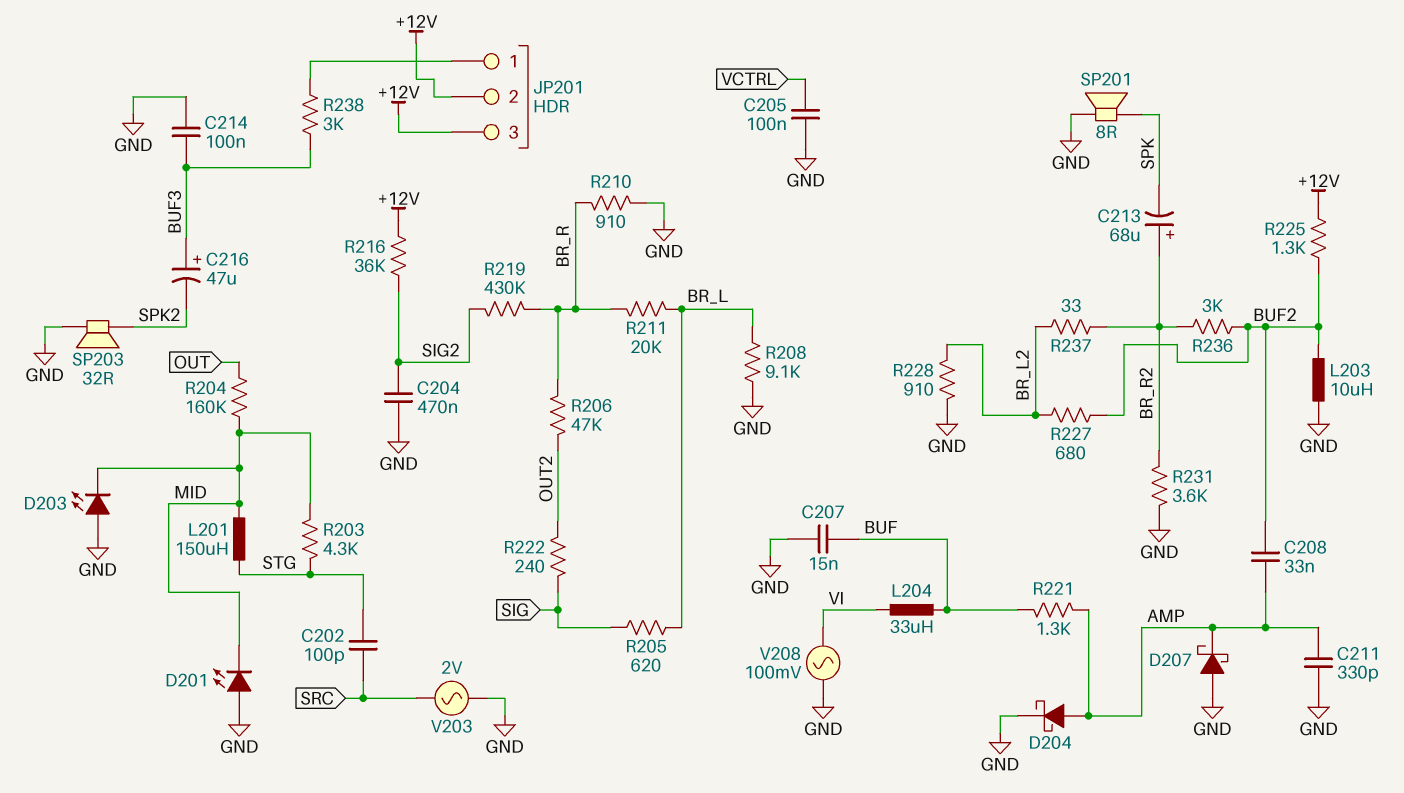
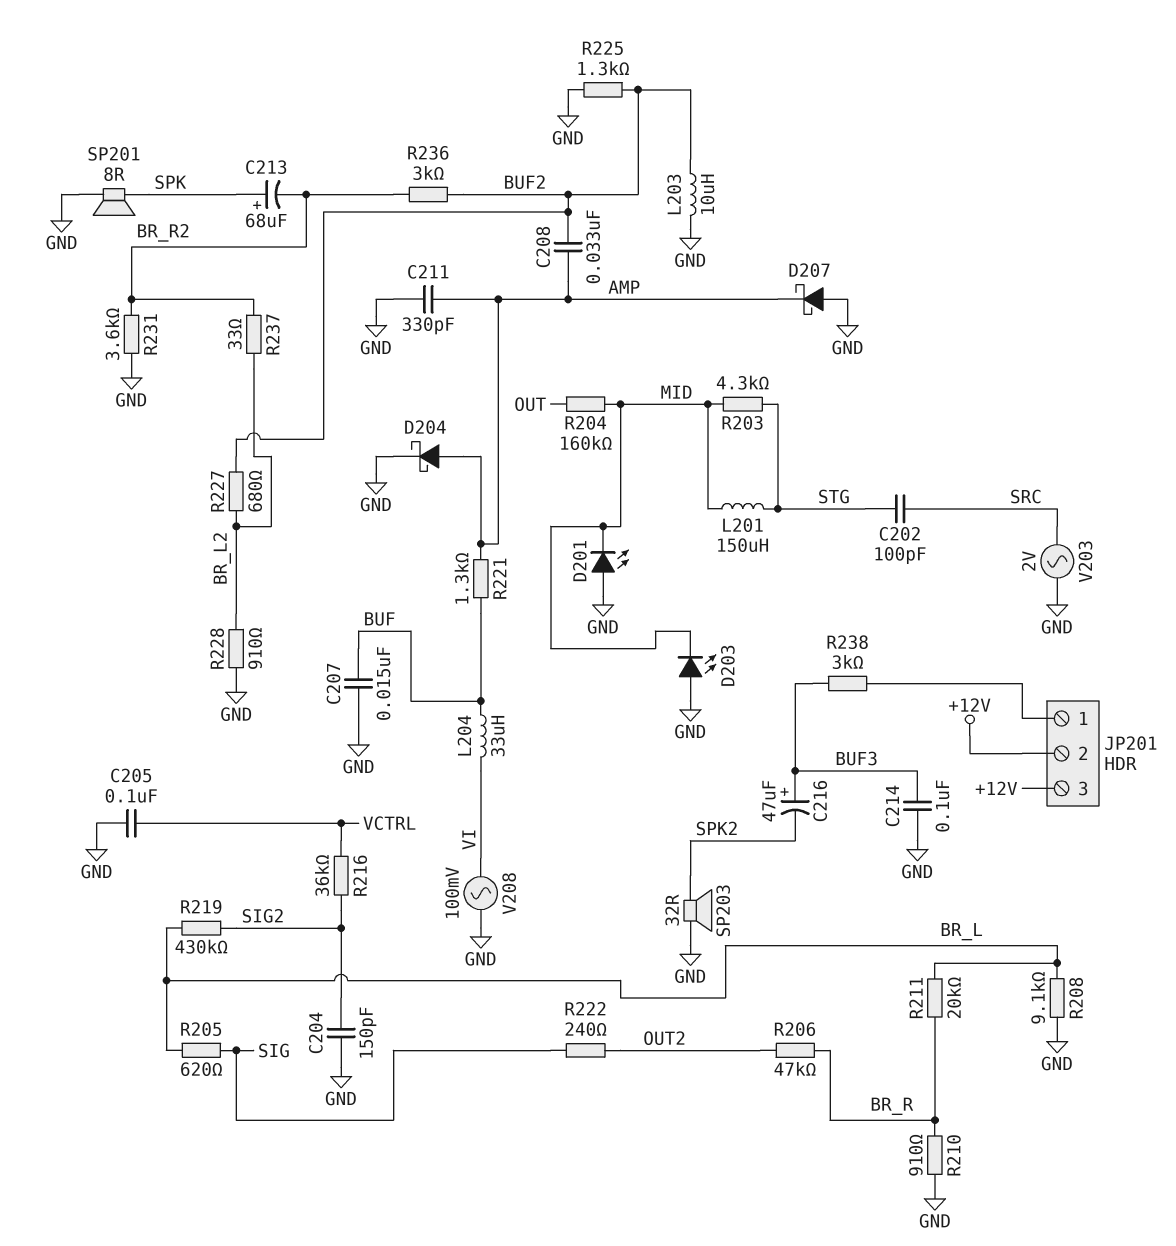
C204: 470nF (GND, SIG2) -> 150pF (GND, SIG2)
C213: 68uF (plus BR_R2, minus SPK) -> 68uF (plus SPK, minus BR_R2)
R216: 36k (+12V, SIG2) -> 36k (SIG2, VCTRL)
R219: 430k (BR_R, SIG2) -> 430k (BR_L, SIG2)
R225: 1.3k (+12V, BUF2) -> 1.3k (BUF2, GND)

